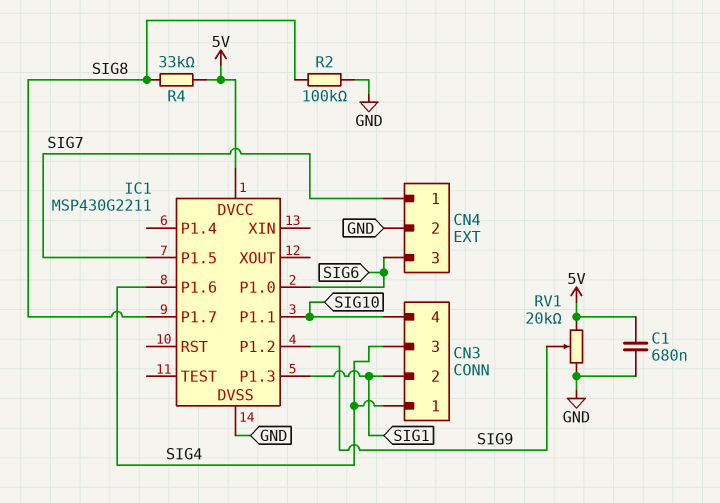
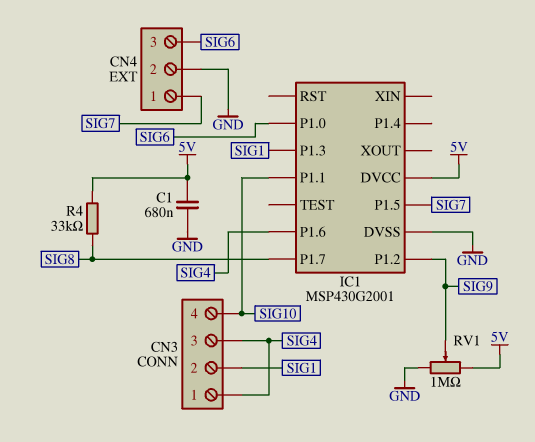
IC1: MSP430G2211 -> MSP430G2001
R2: 100k (GND, SIG8) -> none
RV1: 20k (5V, GND, wiper SIG9) -> 1M (5V, GND, wiper SIG9)

